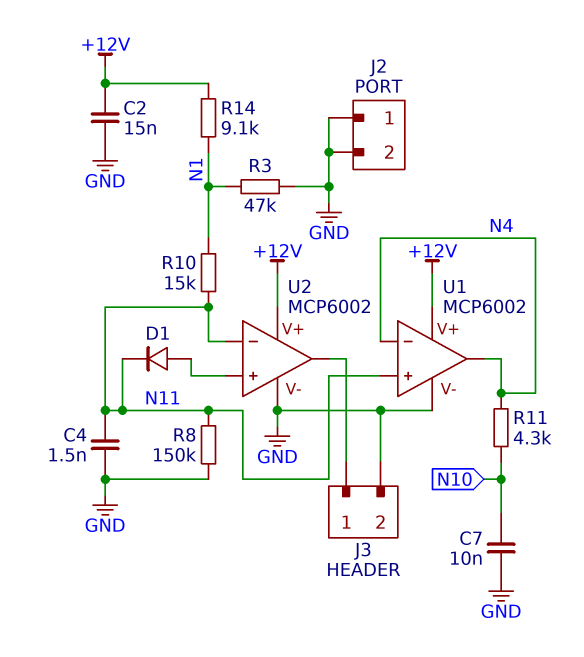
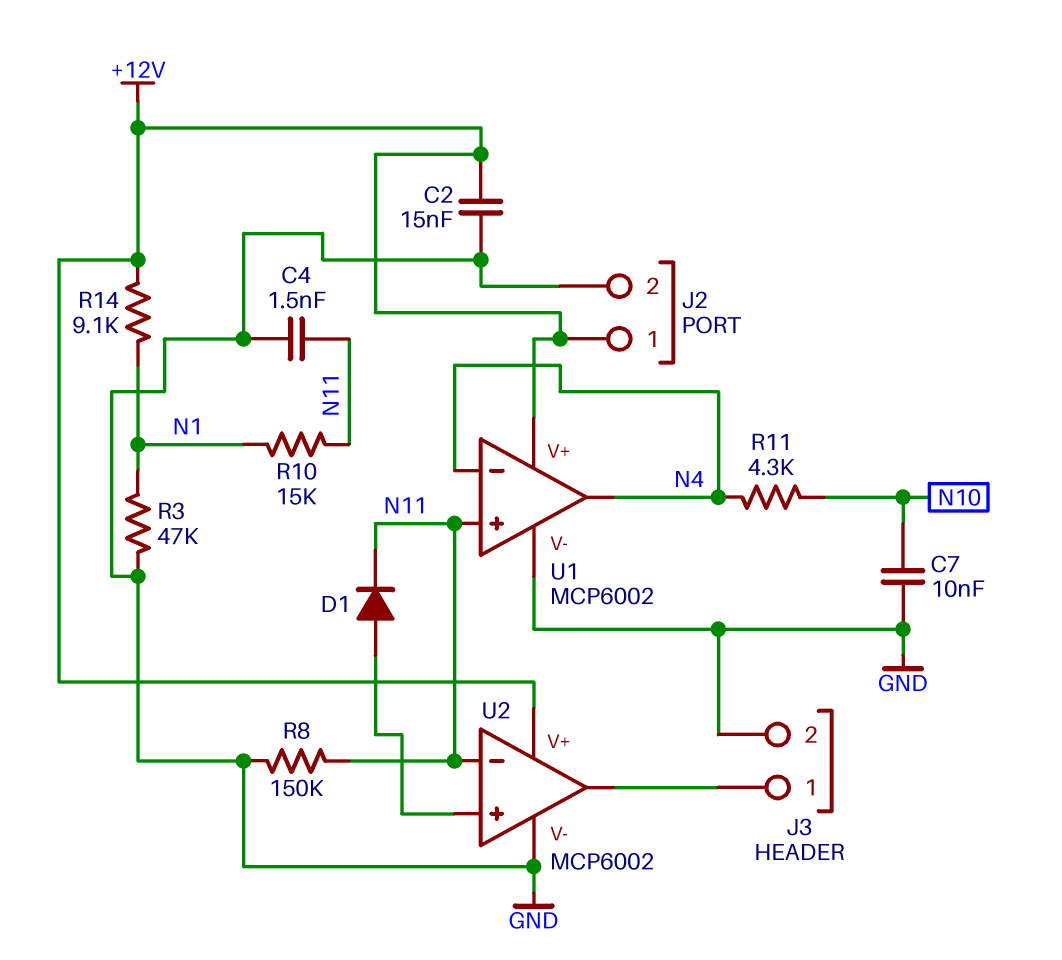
J2 pin 1: GND -> +12V

